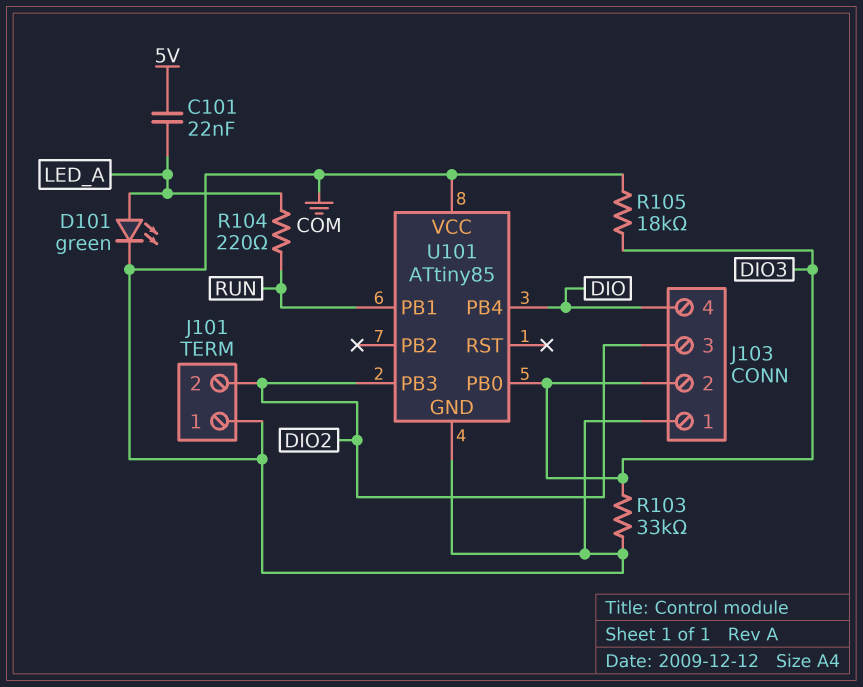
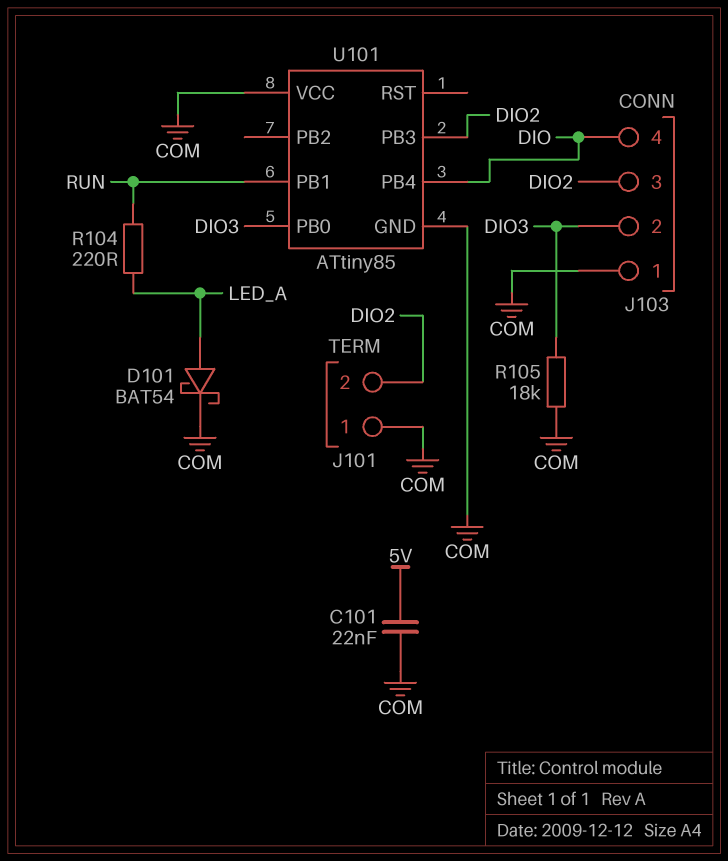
C101: 22nF (5V, LED_A) -> 22nF (5V, COM)
D101: LED green (A LED_A, K COM) -> schottky BAT54 (A LED_A, K COM)
R103: 33k (COM, DIO3) -> none

